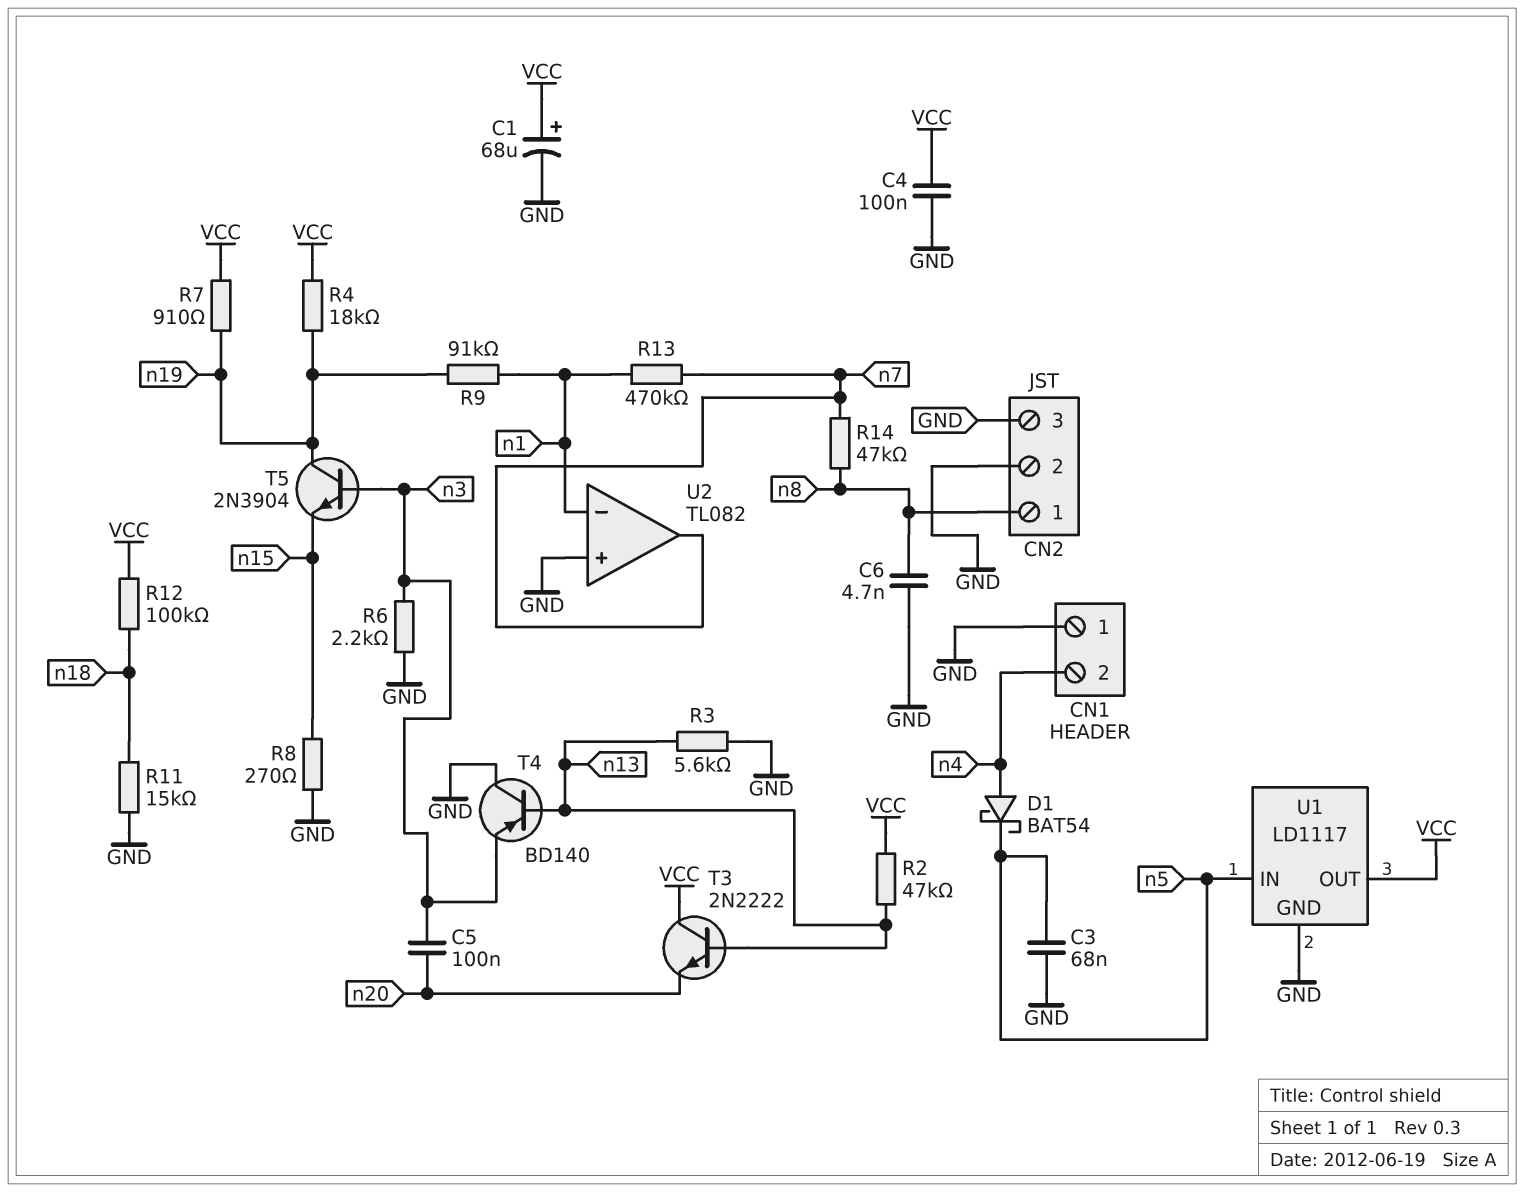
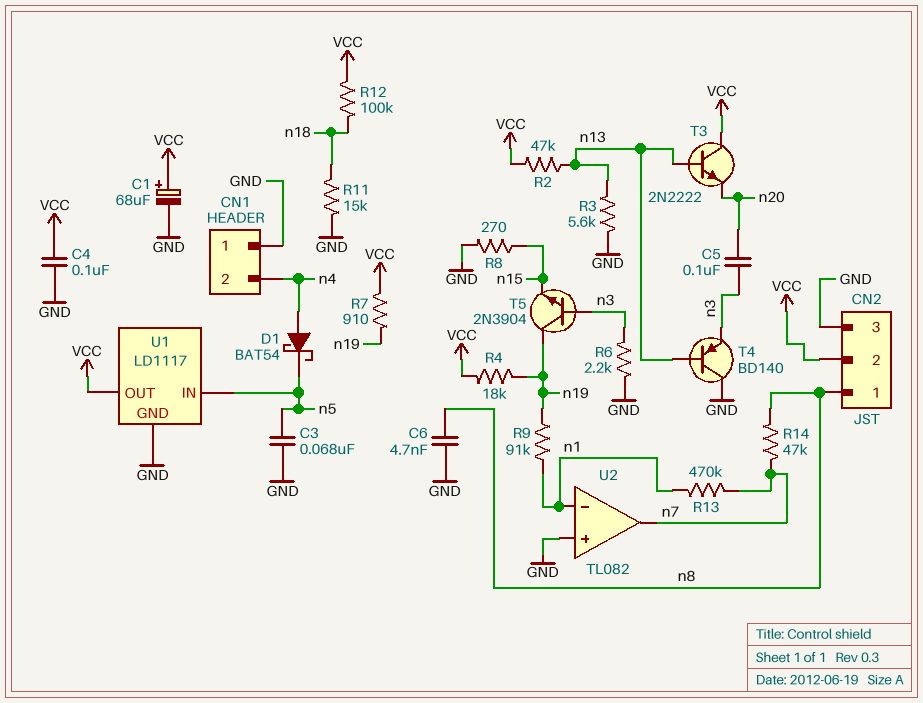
CN2 pin 2: GND -> VCC

